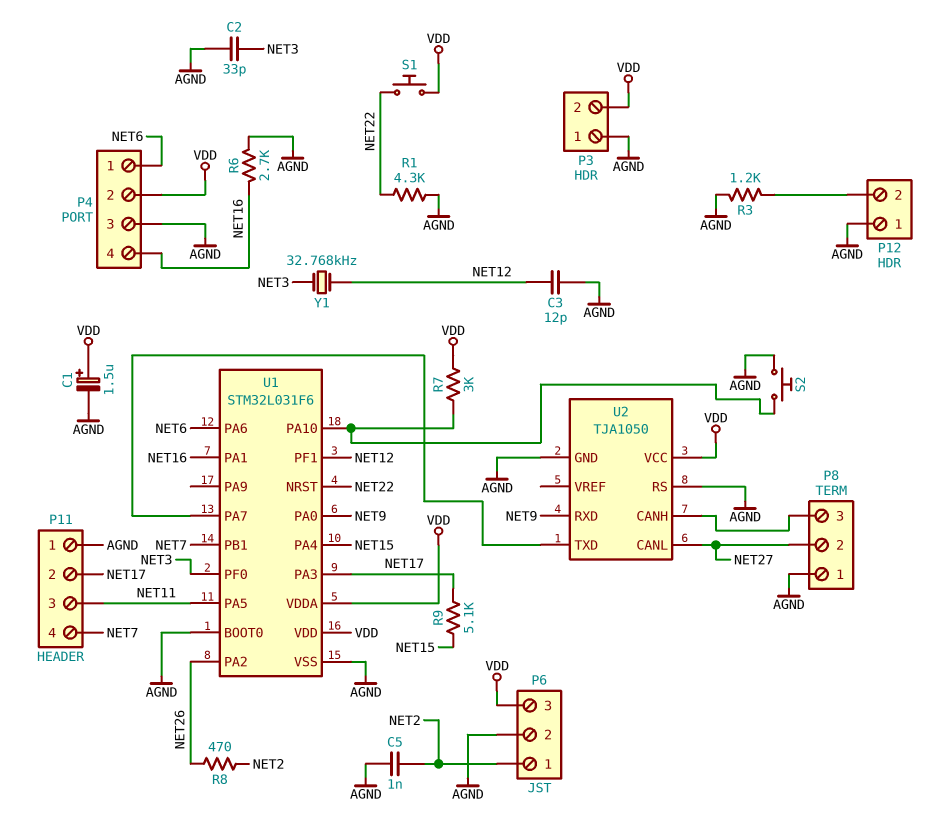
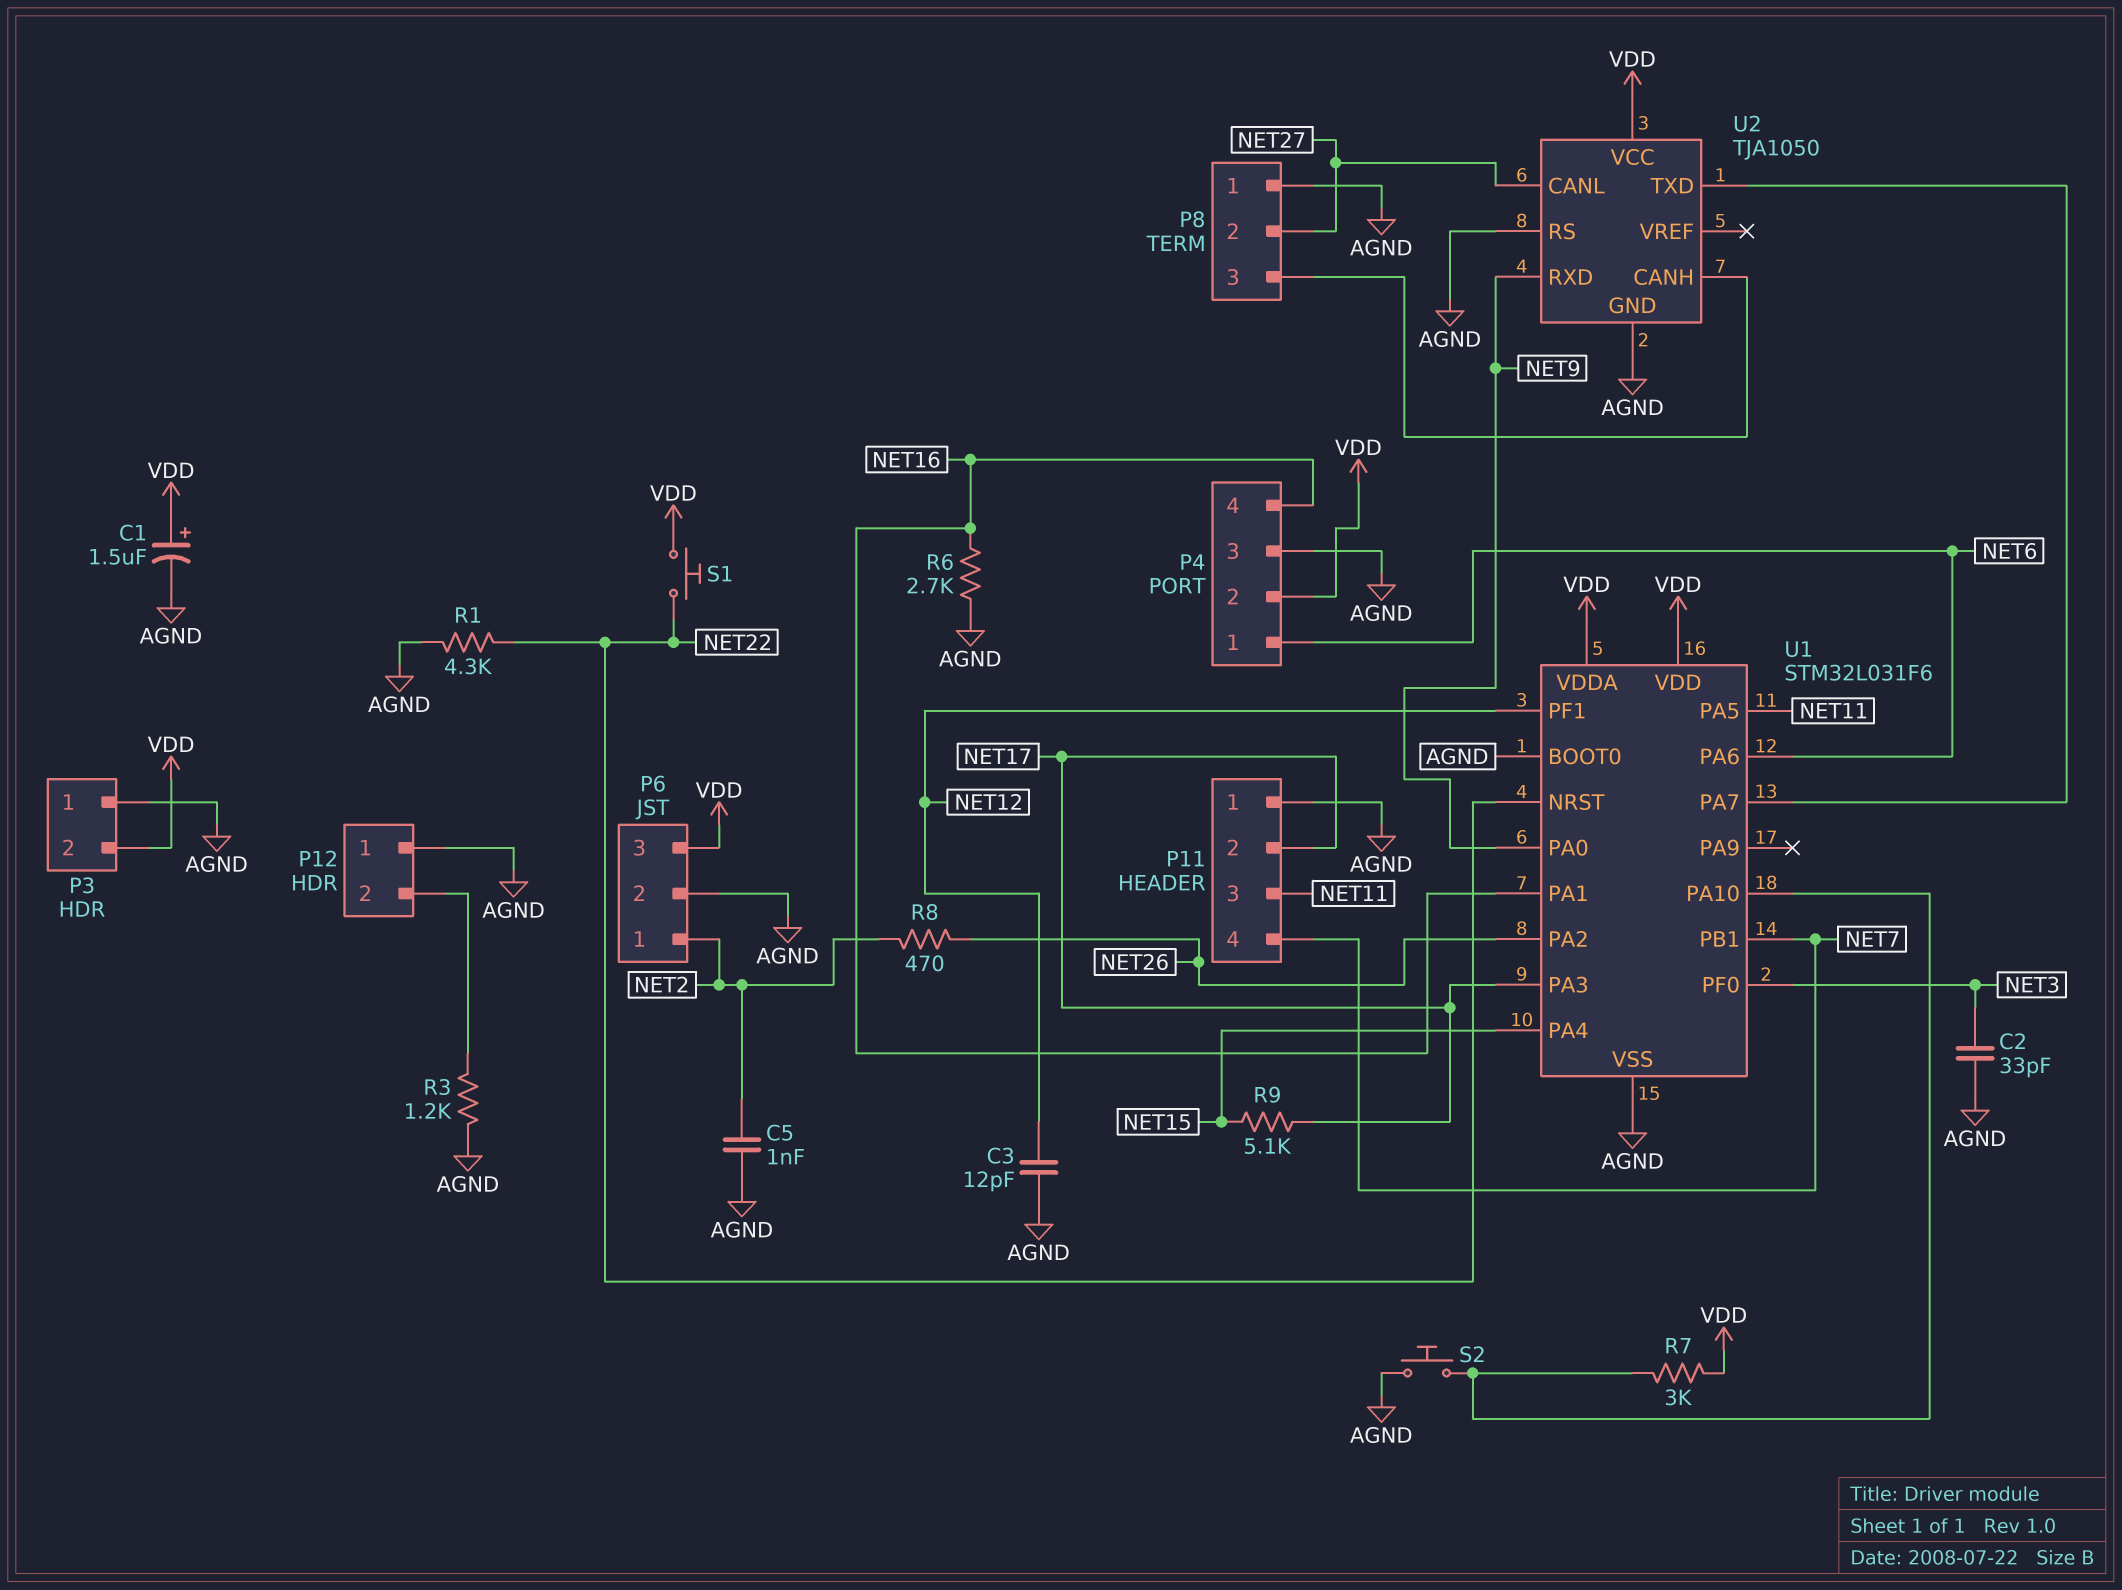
Y1: 32.768kHz (NET3, NET12) -> none

